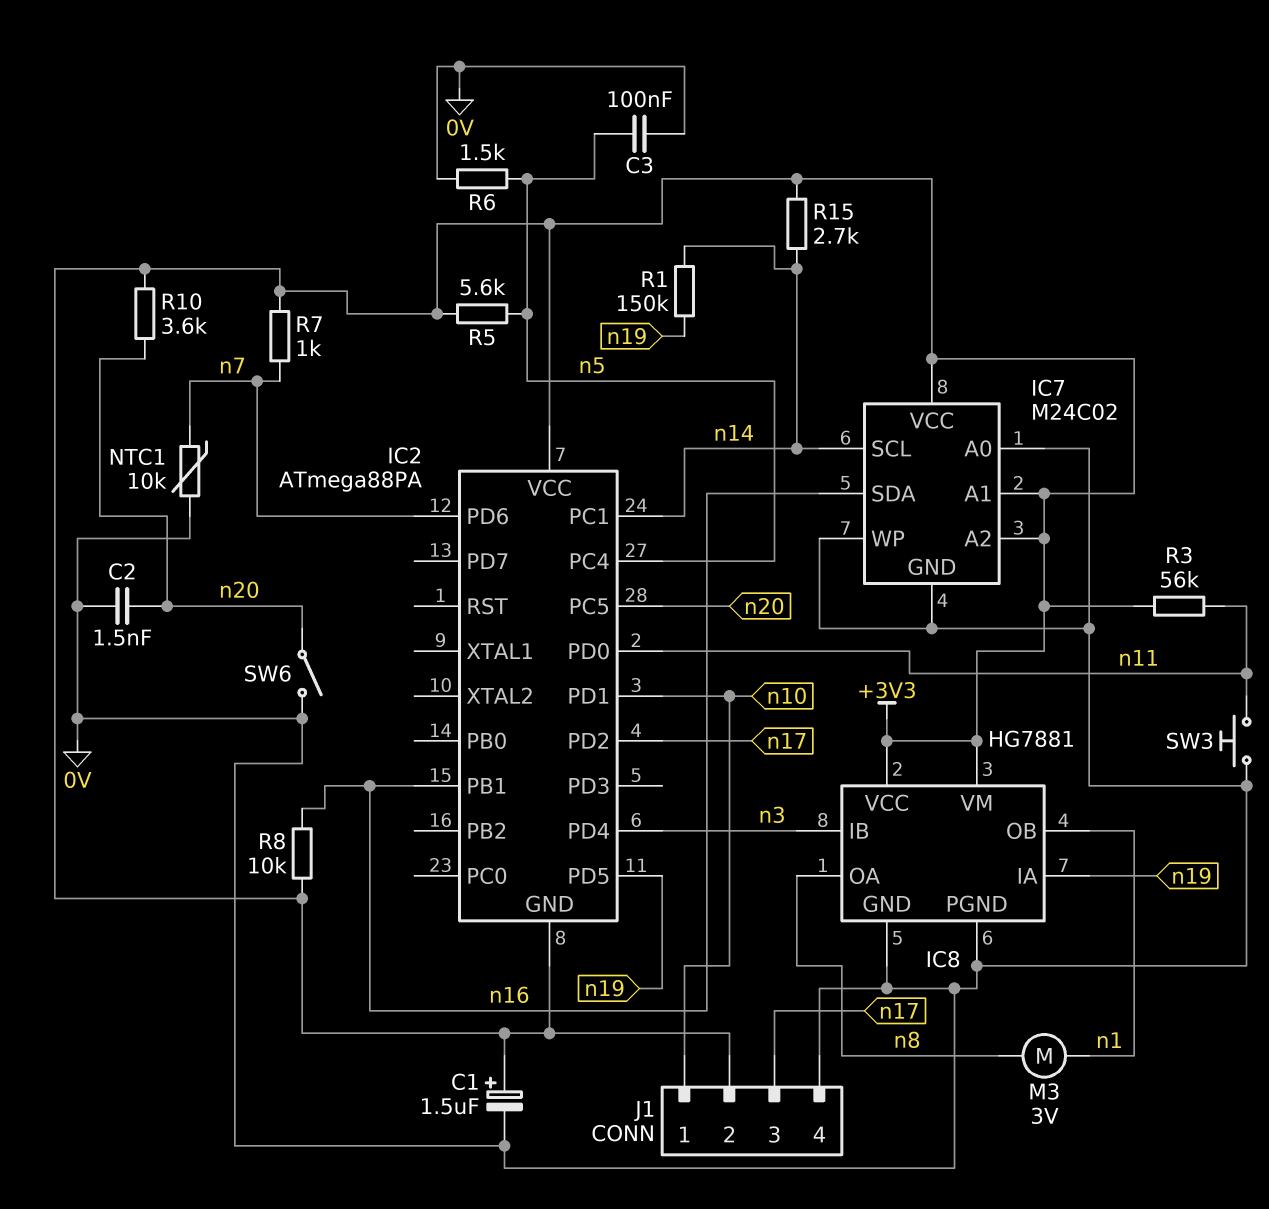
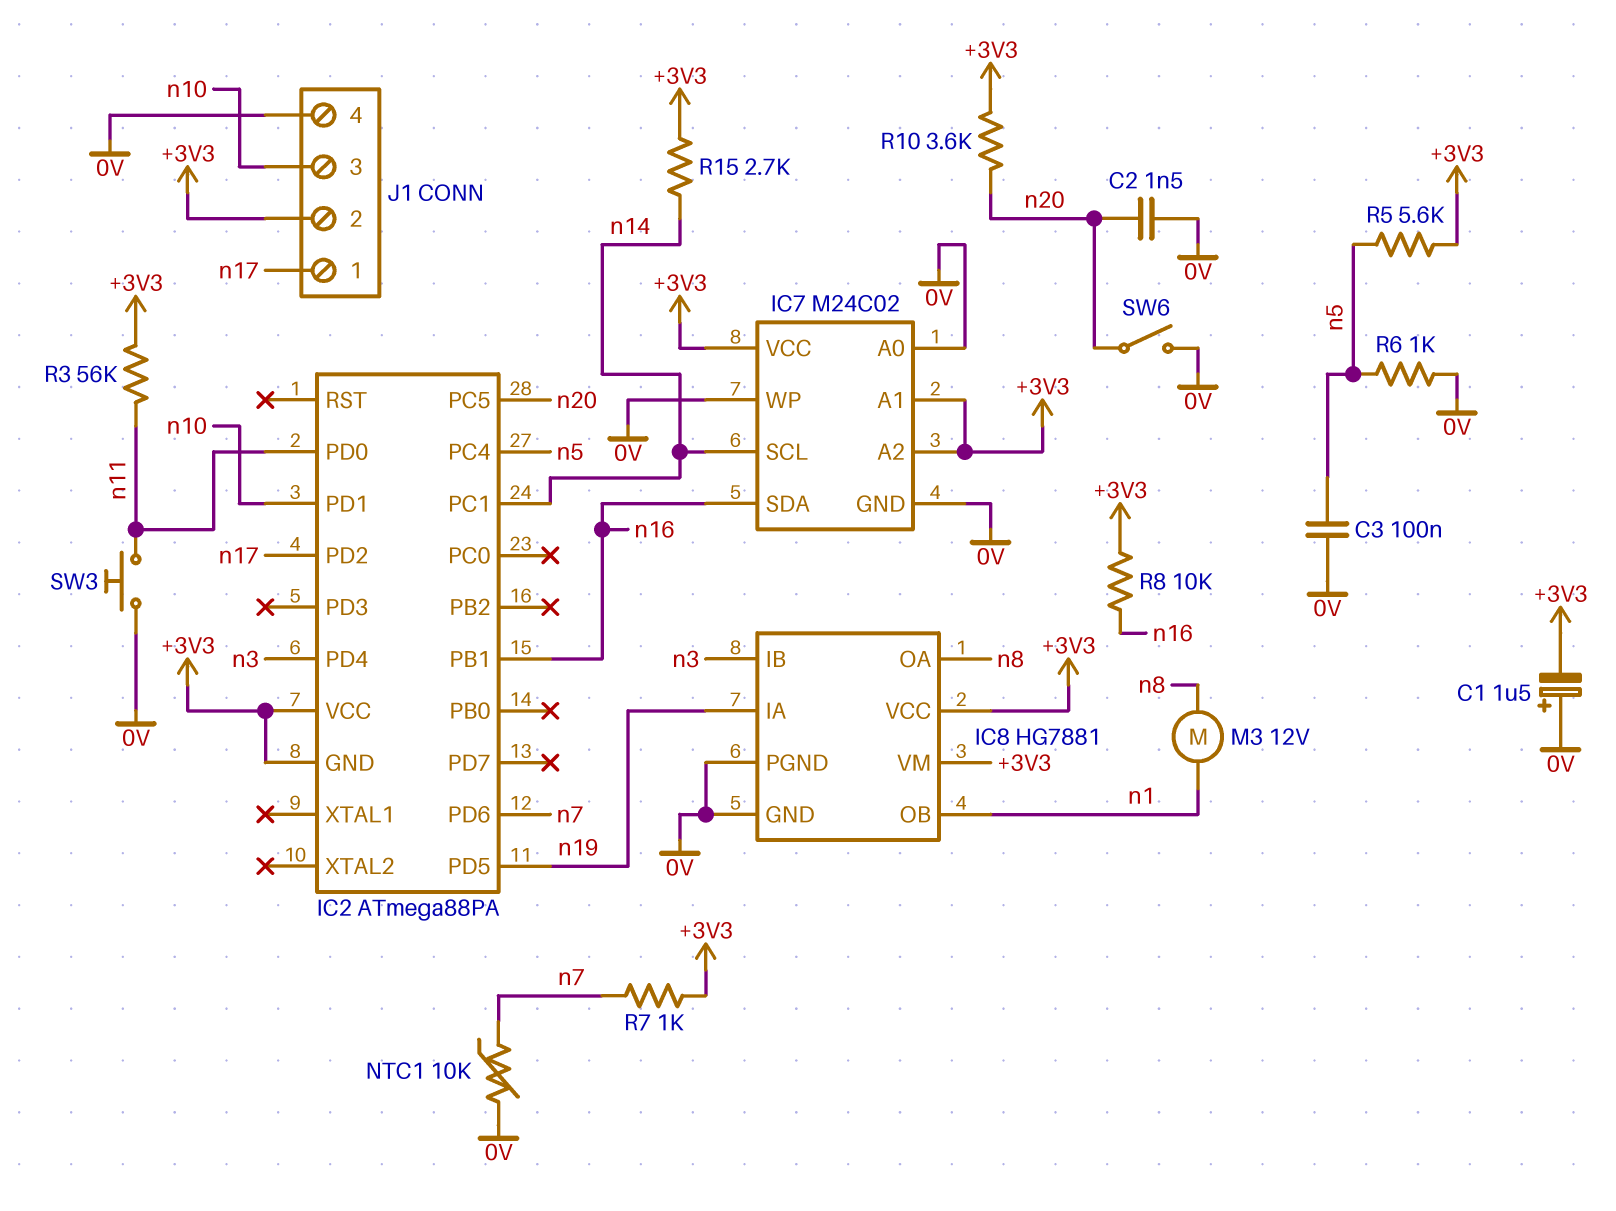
C1: 1.5uF (plus +3V3, minus 0V) -> 1.5uF (plus 0V, minus +3V3)
J1 pin 1: n10 -> n17
J1 pin 3: n17 -> n10
M3: motor 3V (n1, n8) -> motor 12V (n1, n8)
R1: 150k (n14, n19) -> none
R6: 1.5k (0V, n5) -> 1k (0V, n5)

